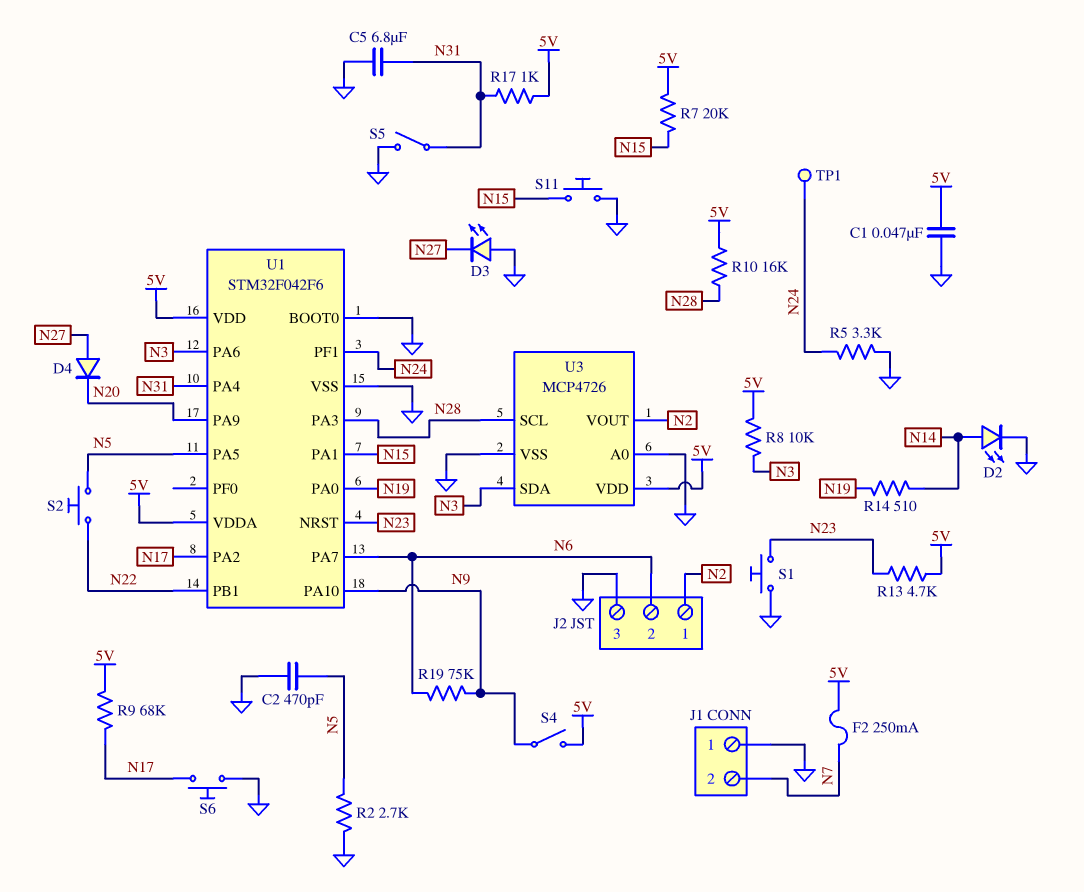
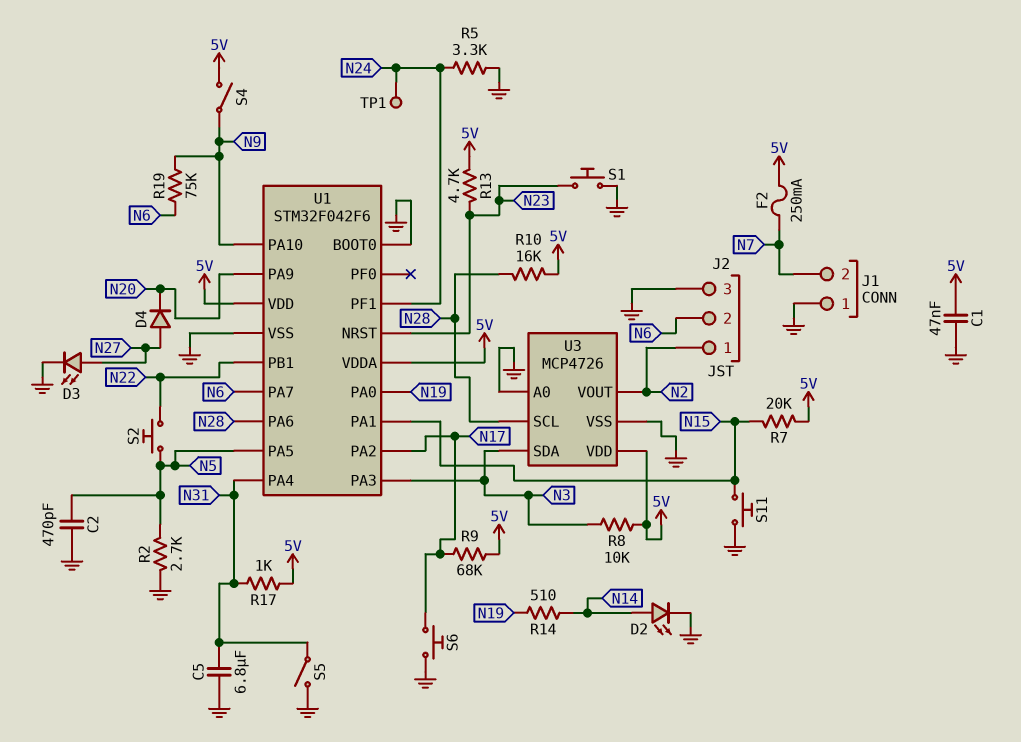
D3: LED (A GND, K N27) -> LED (A N27, K GND)
U1 pin PA3: N28 -> N3
U1 pin PA6: N3 -> N28

